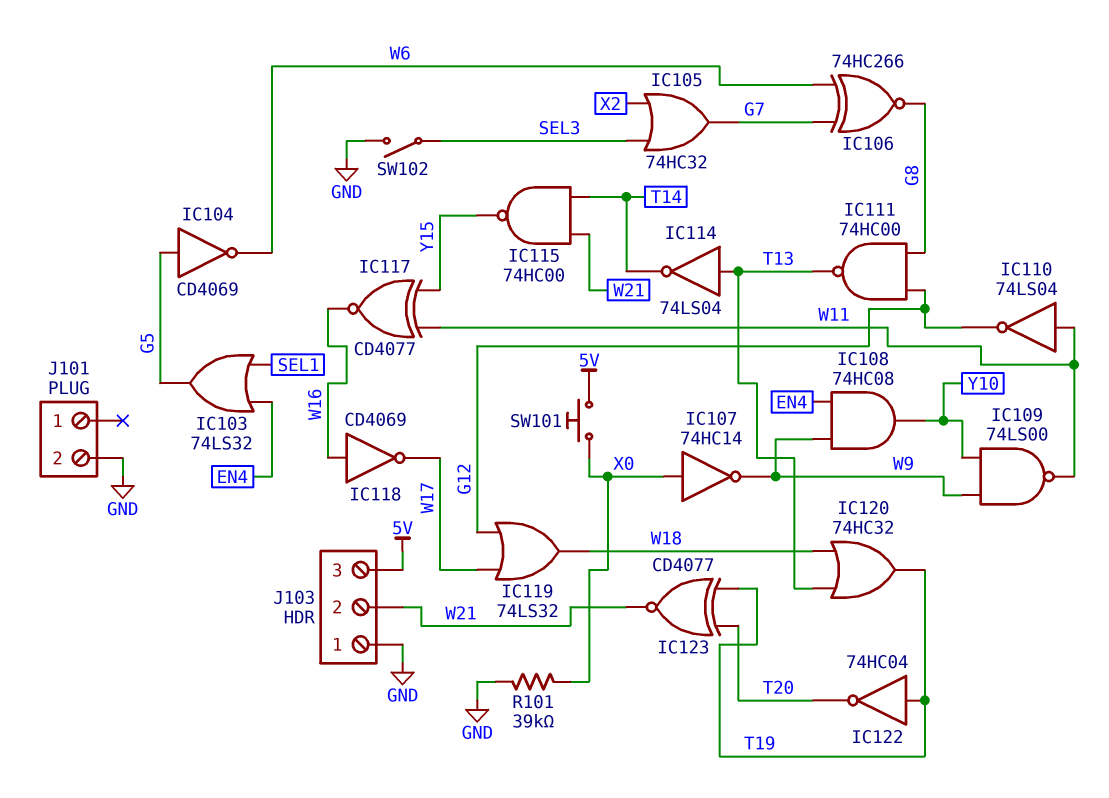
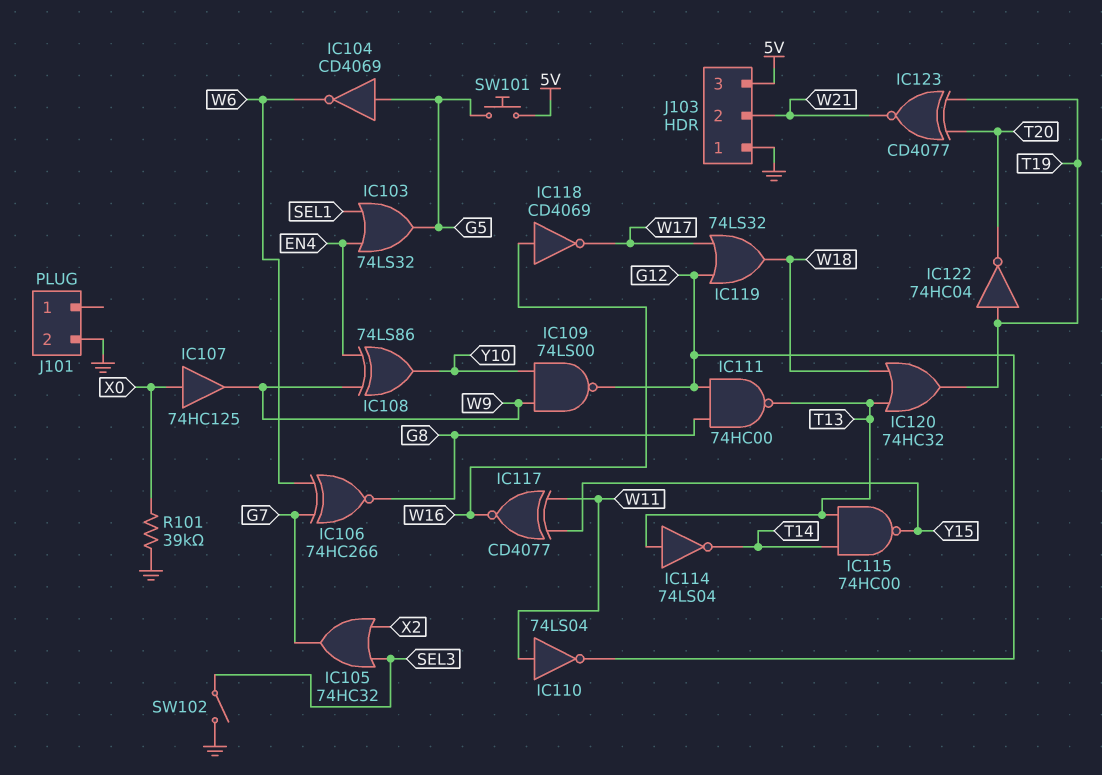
IC107: NOT 74HC14 (in X0, out W9) -> buffer 74HC125 (in X0, out W9)
IC108: AND 74HC08 (in EN4, in W9, out Y10) -> XOR 74LS86 (in EN4, in W9, out Y10)
IC109: NAND 74LS00 (in W9, in Y10, out W11) -> NAND 74LS00 (in W9, in Y10, out G12)
IC115: NAND 74HC00 (in T14, in W21, out Y15) -> NAND 74HC00 (in T13, in T14, out Y15)
SW101: button (5V, X0) -> button (5V, G5)

